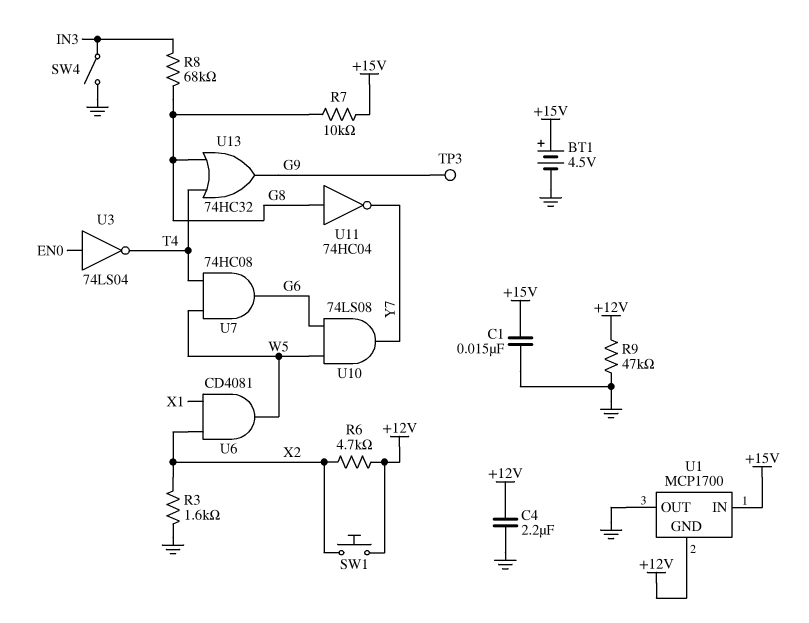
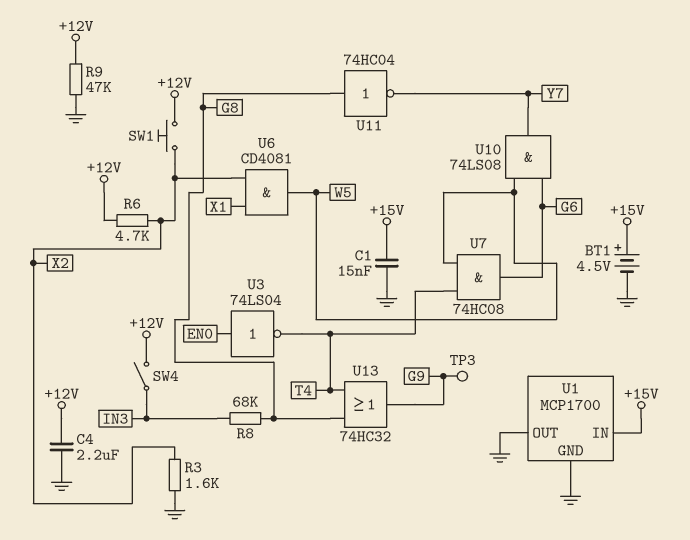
R7: 10k (+15V, G8) -> none
SW4: switch (GND, IN3) -> switch (+12V, IN3)
U1 pin GND: +12V -> GND

